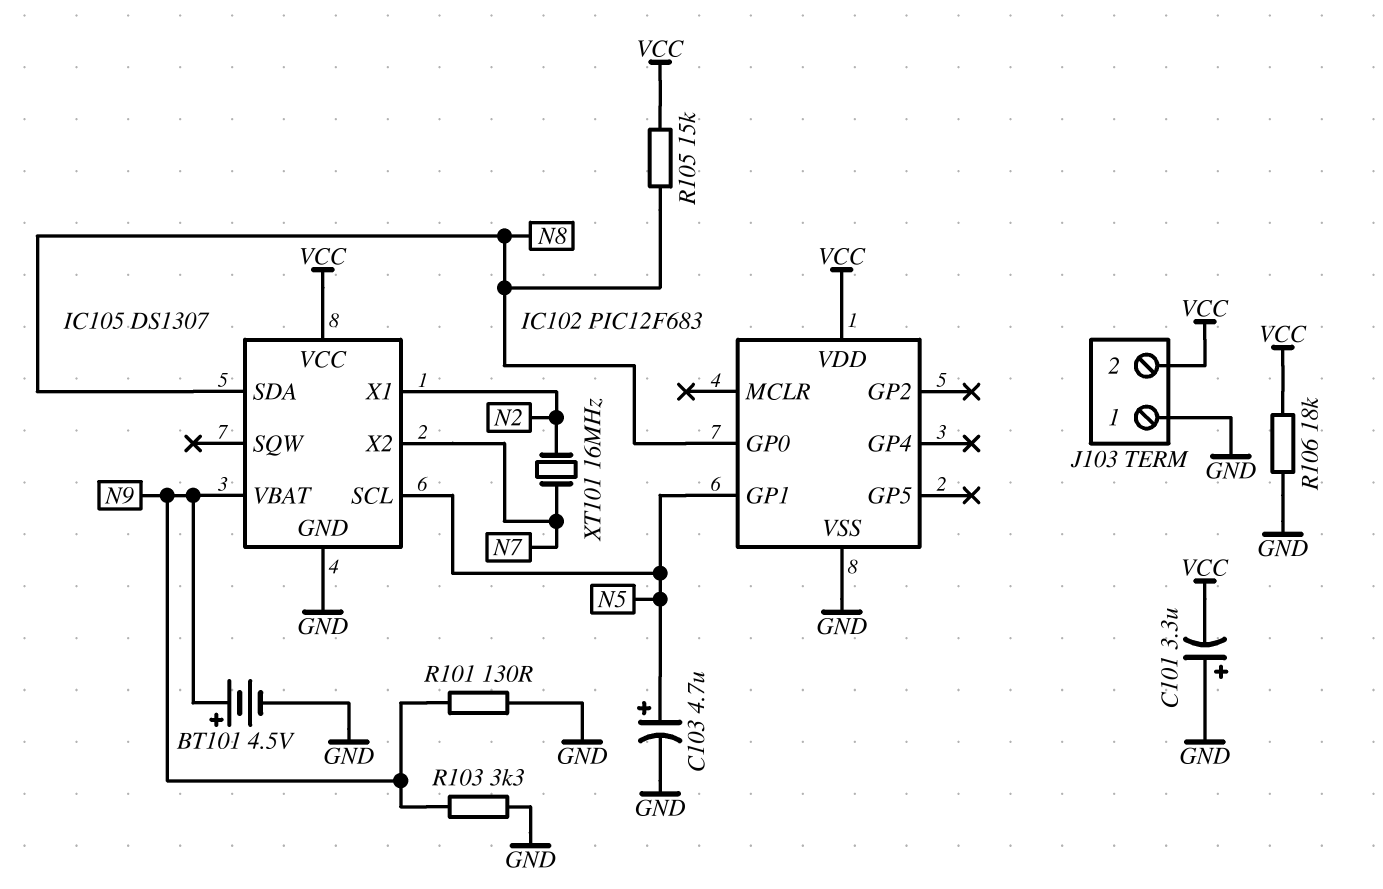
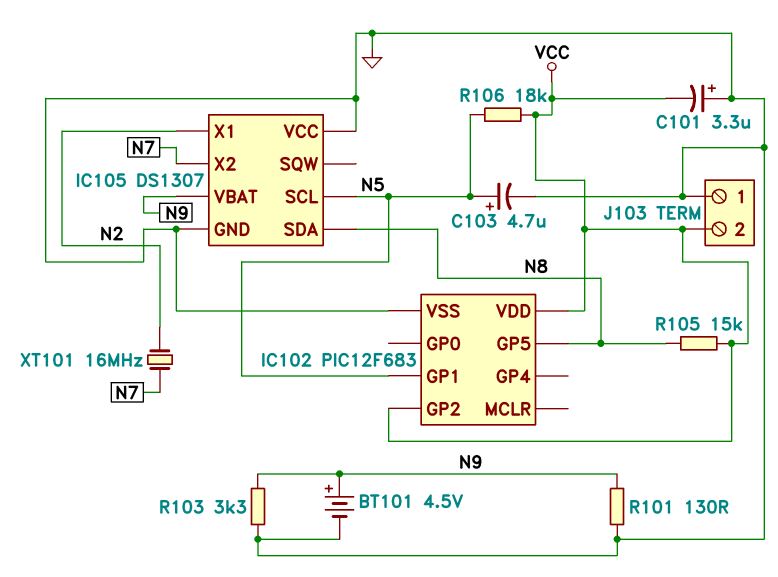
IC102 pin GP0: N8 -> none
IC102 pin GP2: none -> VCC
IC102 pin GP5: none -> N8
IC105 pin VCC: VCC -> GND
R106: 18k (GND, VCC) -> 18k (N5, VCC)

